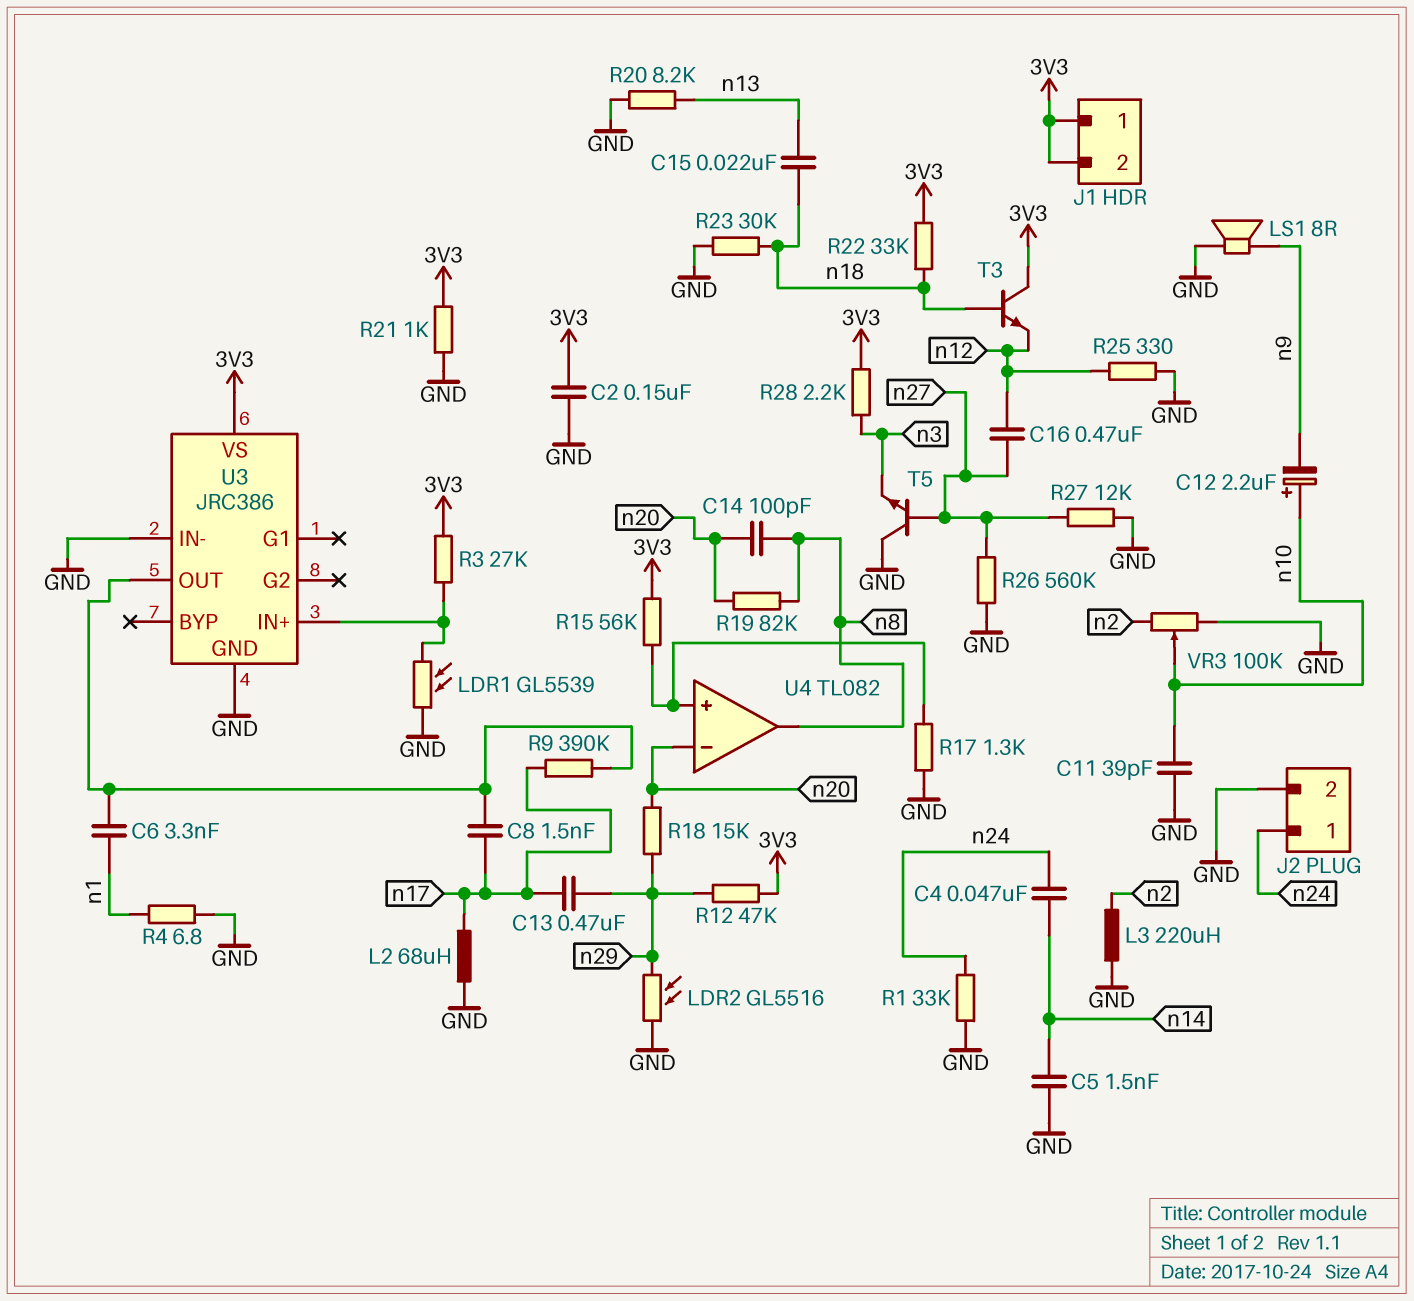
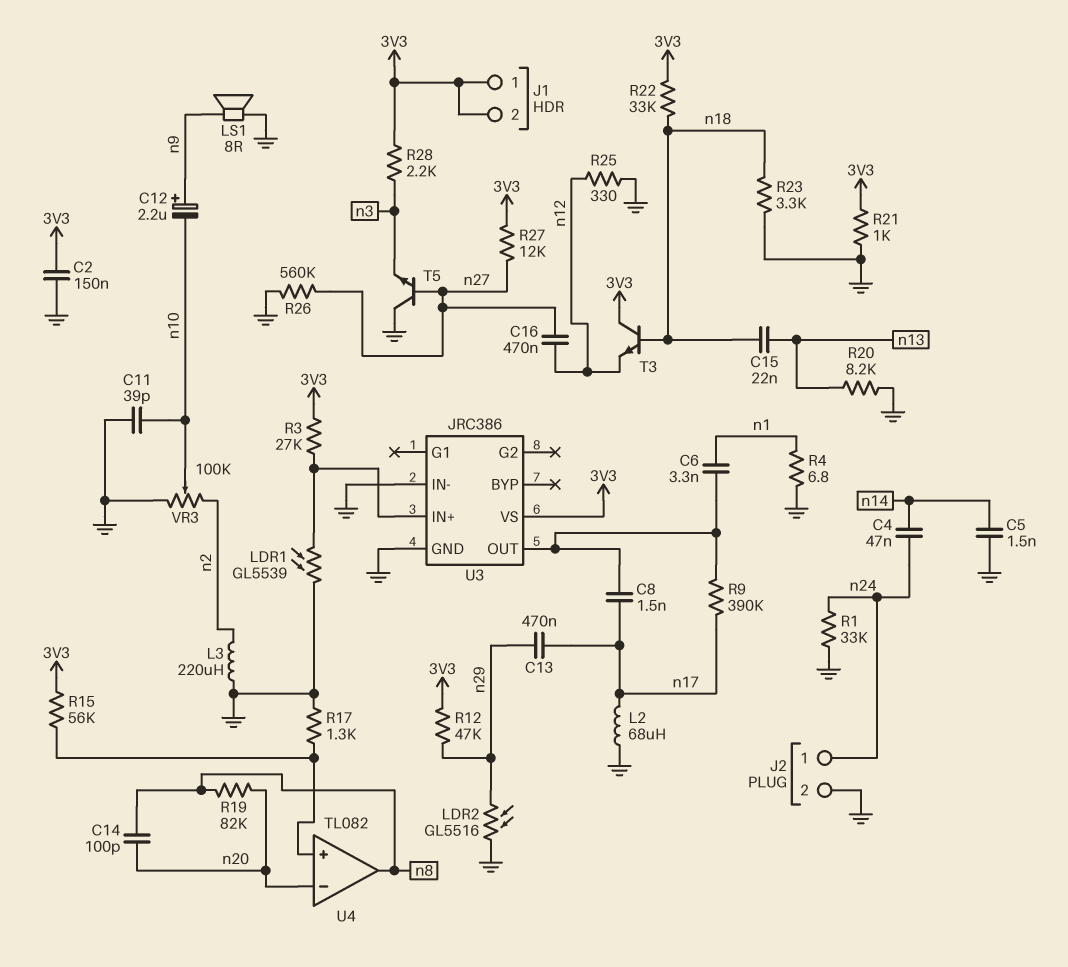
C12: 2.2uF (plus n10, minus n9) -> 2.2uF (plus n9, minus n10)
R18: 15k (n20, n29) -> none
R23: 30k (GND, n18) -> 3.3k (GND, n18)
R27: 12k (GND, n27) -> 12k (3V3, n27)

